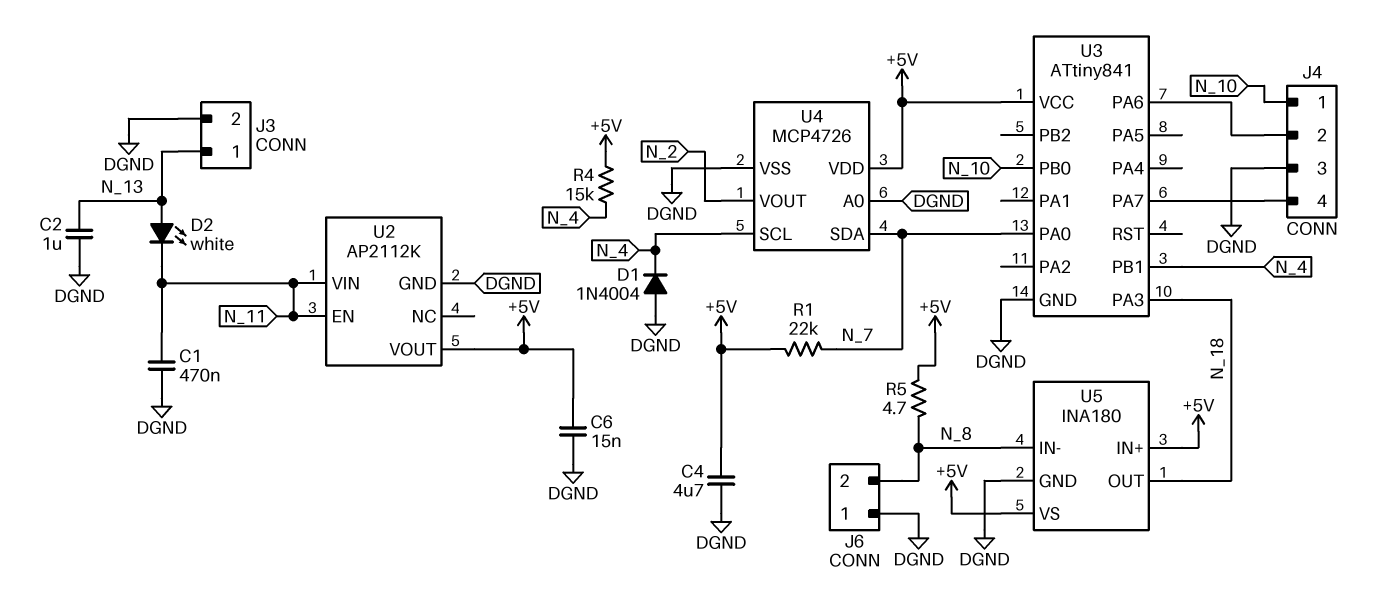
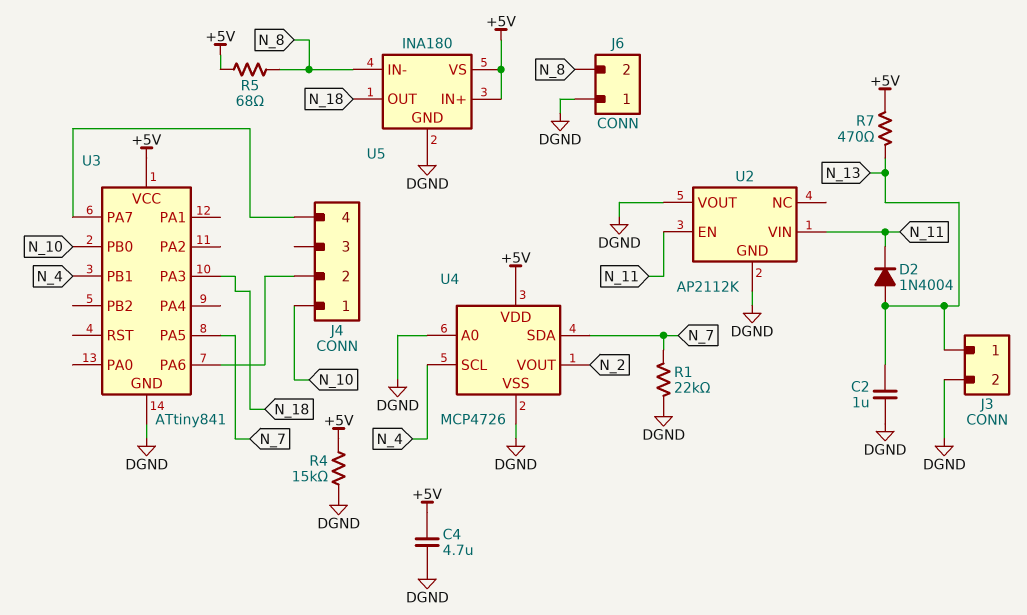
C1: 470nF (DGND, N_11) -> none
C6: 15nF (+5V, DGND) -> none
D1: diode 1N4004 (A DGND, K N_4) -> none
D2: LED white (A N_13, K N_11) -> diode 1N4004 (A N_13, K N_11)
J4 pin 3: DGND -> none
R1: 22k (+5V, N_7) -> 22k (DGND, N_7)
R4: 15k (+5V, N_4) -> 15k (+5V, DGND)
R5: 4.7 (+5V, N_8) -> 68 (+5V, N_8)
R7: none -> 470 (+5V, N_13)
U2 pin VOUT: +5V -> DGND
U3 pin PA0: N_7 -> none
U3 pin PA5: none -> N_7

